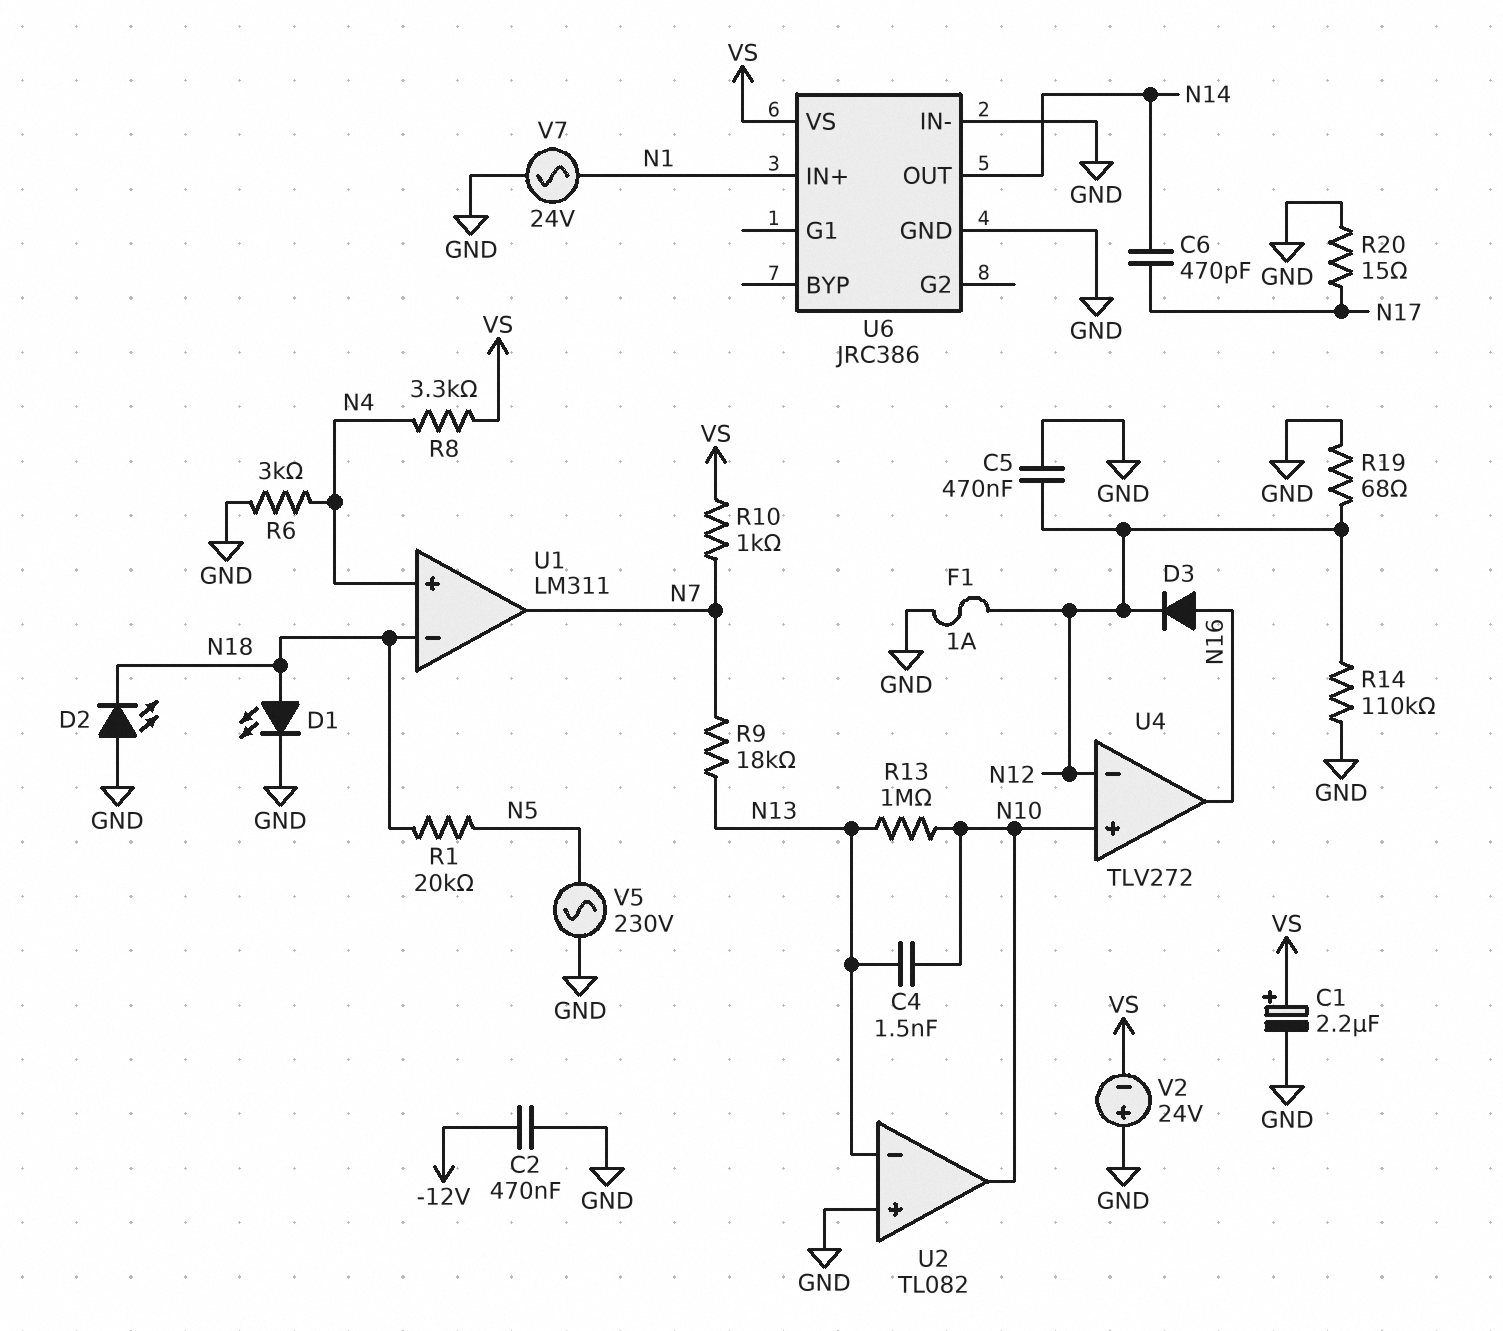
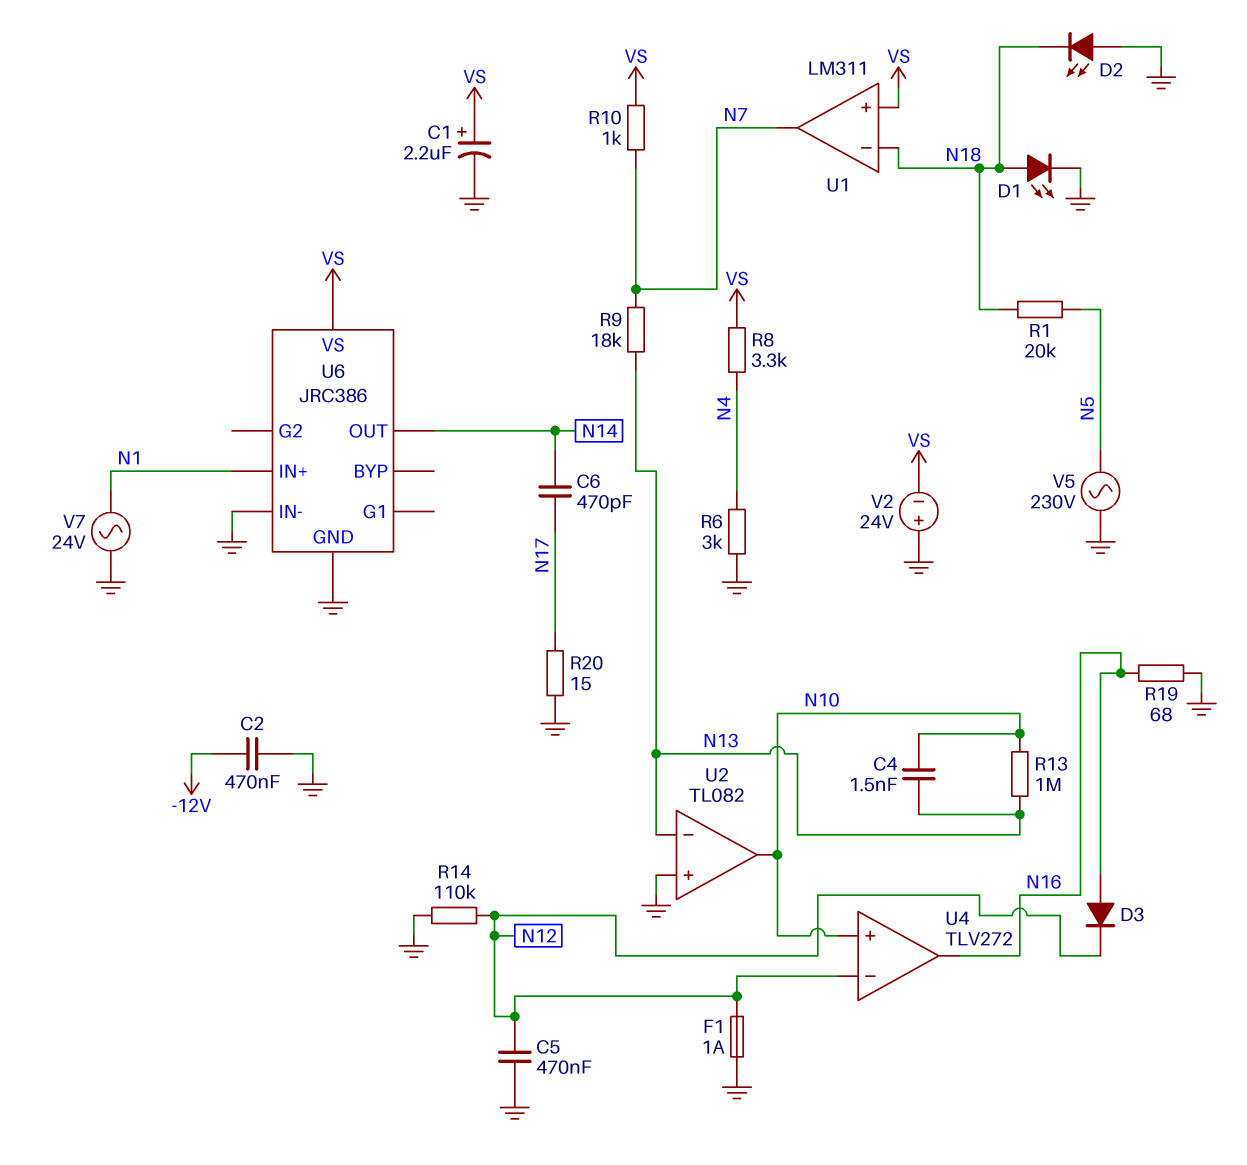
R19: 68 (GND, N12) -> 68 (GND, N16)
U1 pin in+: N4 -> VS

